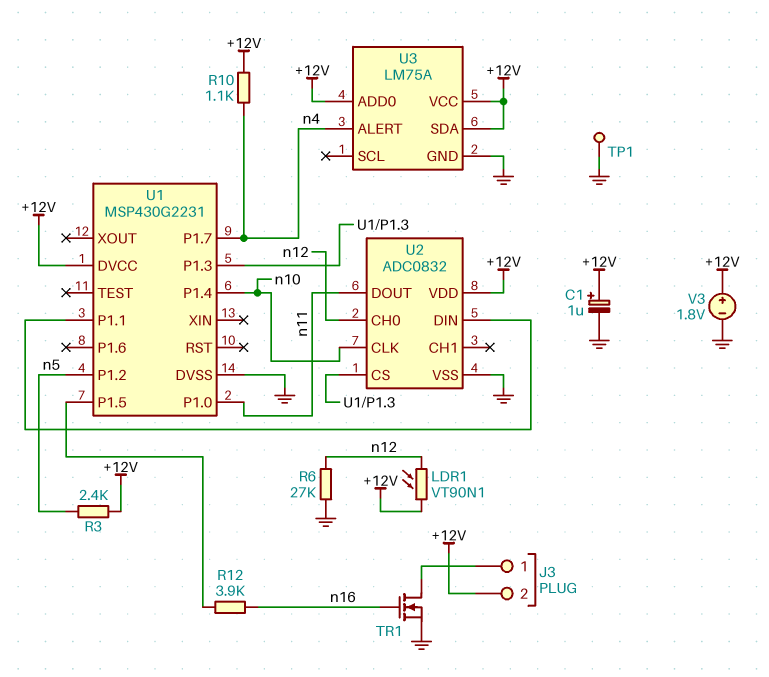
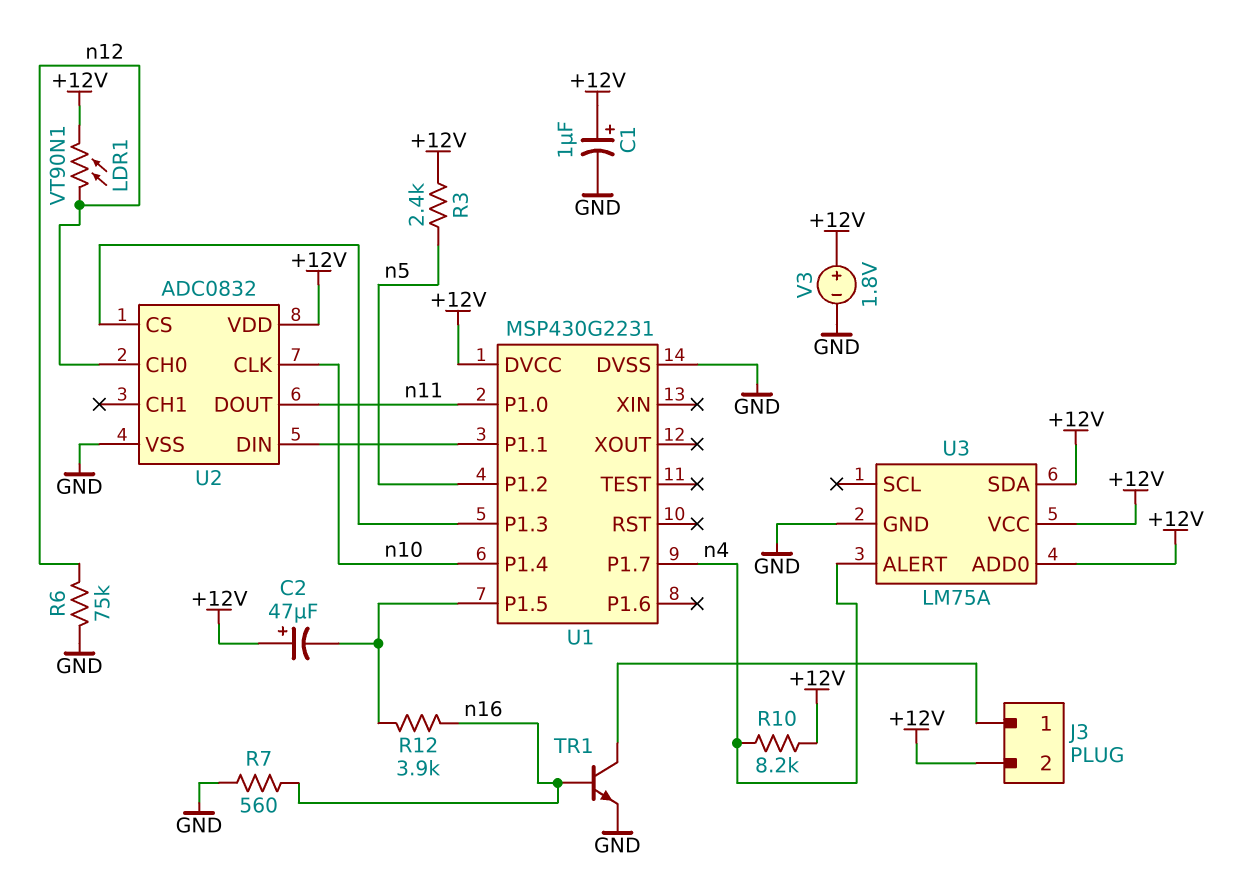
C2: none -> 47uF (plus +12V, minus U1/P1.5)
R6: 27k (GND, n12) -> 75k (GND, n12)
R7: none -> 560 (GND, n16)
R10: 1.1k (+12V, n4) -> 8.2k (+12V, n4)
TP1: test point (GND) -> none
TR1: NMOS (G n16, D J3/1, S GND) -> NPN (B n16, C J3/1, E GND)

